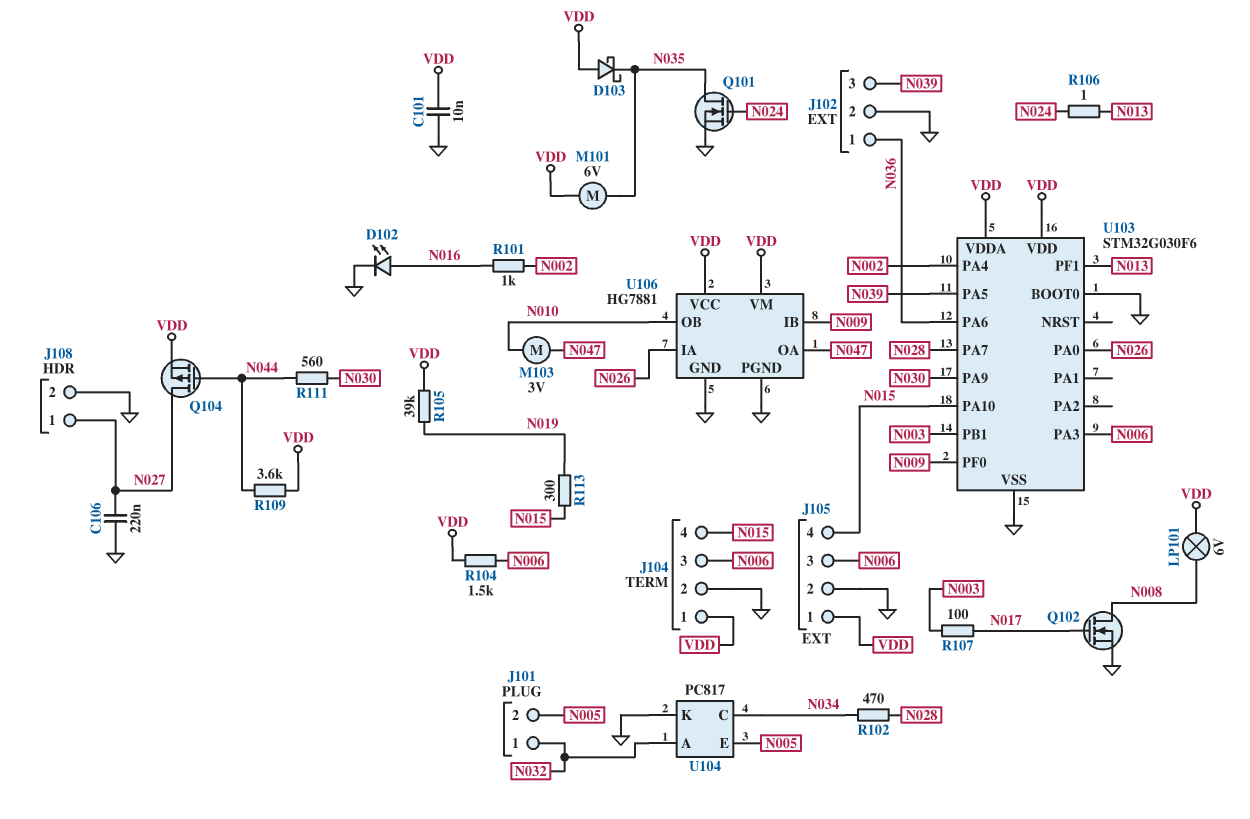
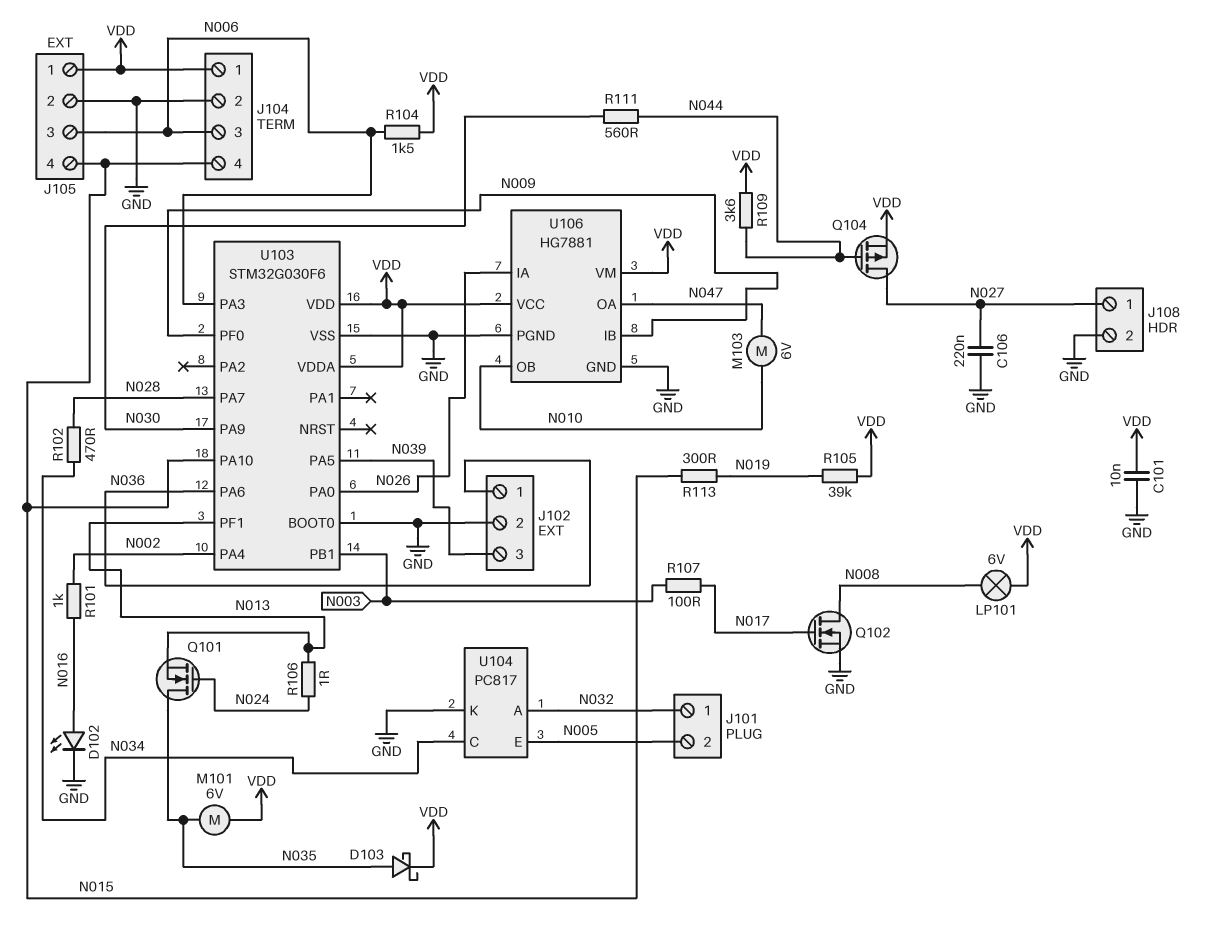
D103: schottky (A VDD, K N035) -> schottky (A N035, K VDD)
M103: motor 3V (N010, N047) -> motor 6V (N010, N047)
Q101: NMOS (G N024, D N035, S GND) -> NMOS (G N024, D N035, S N013)

